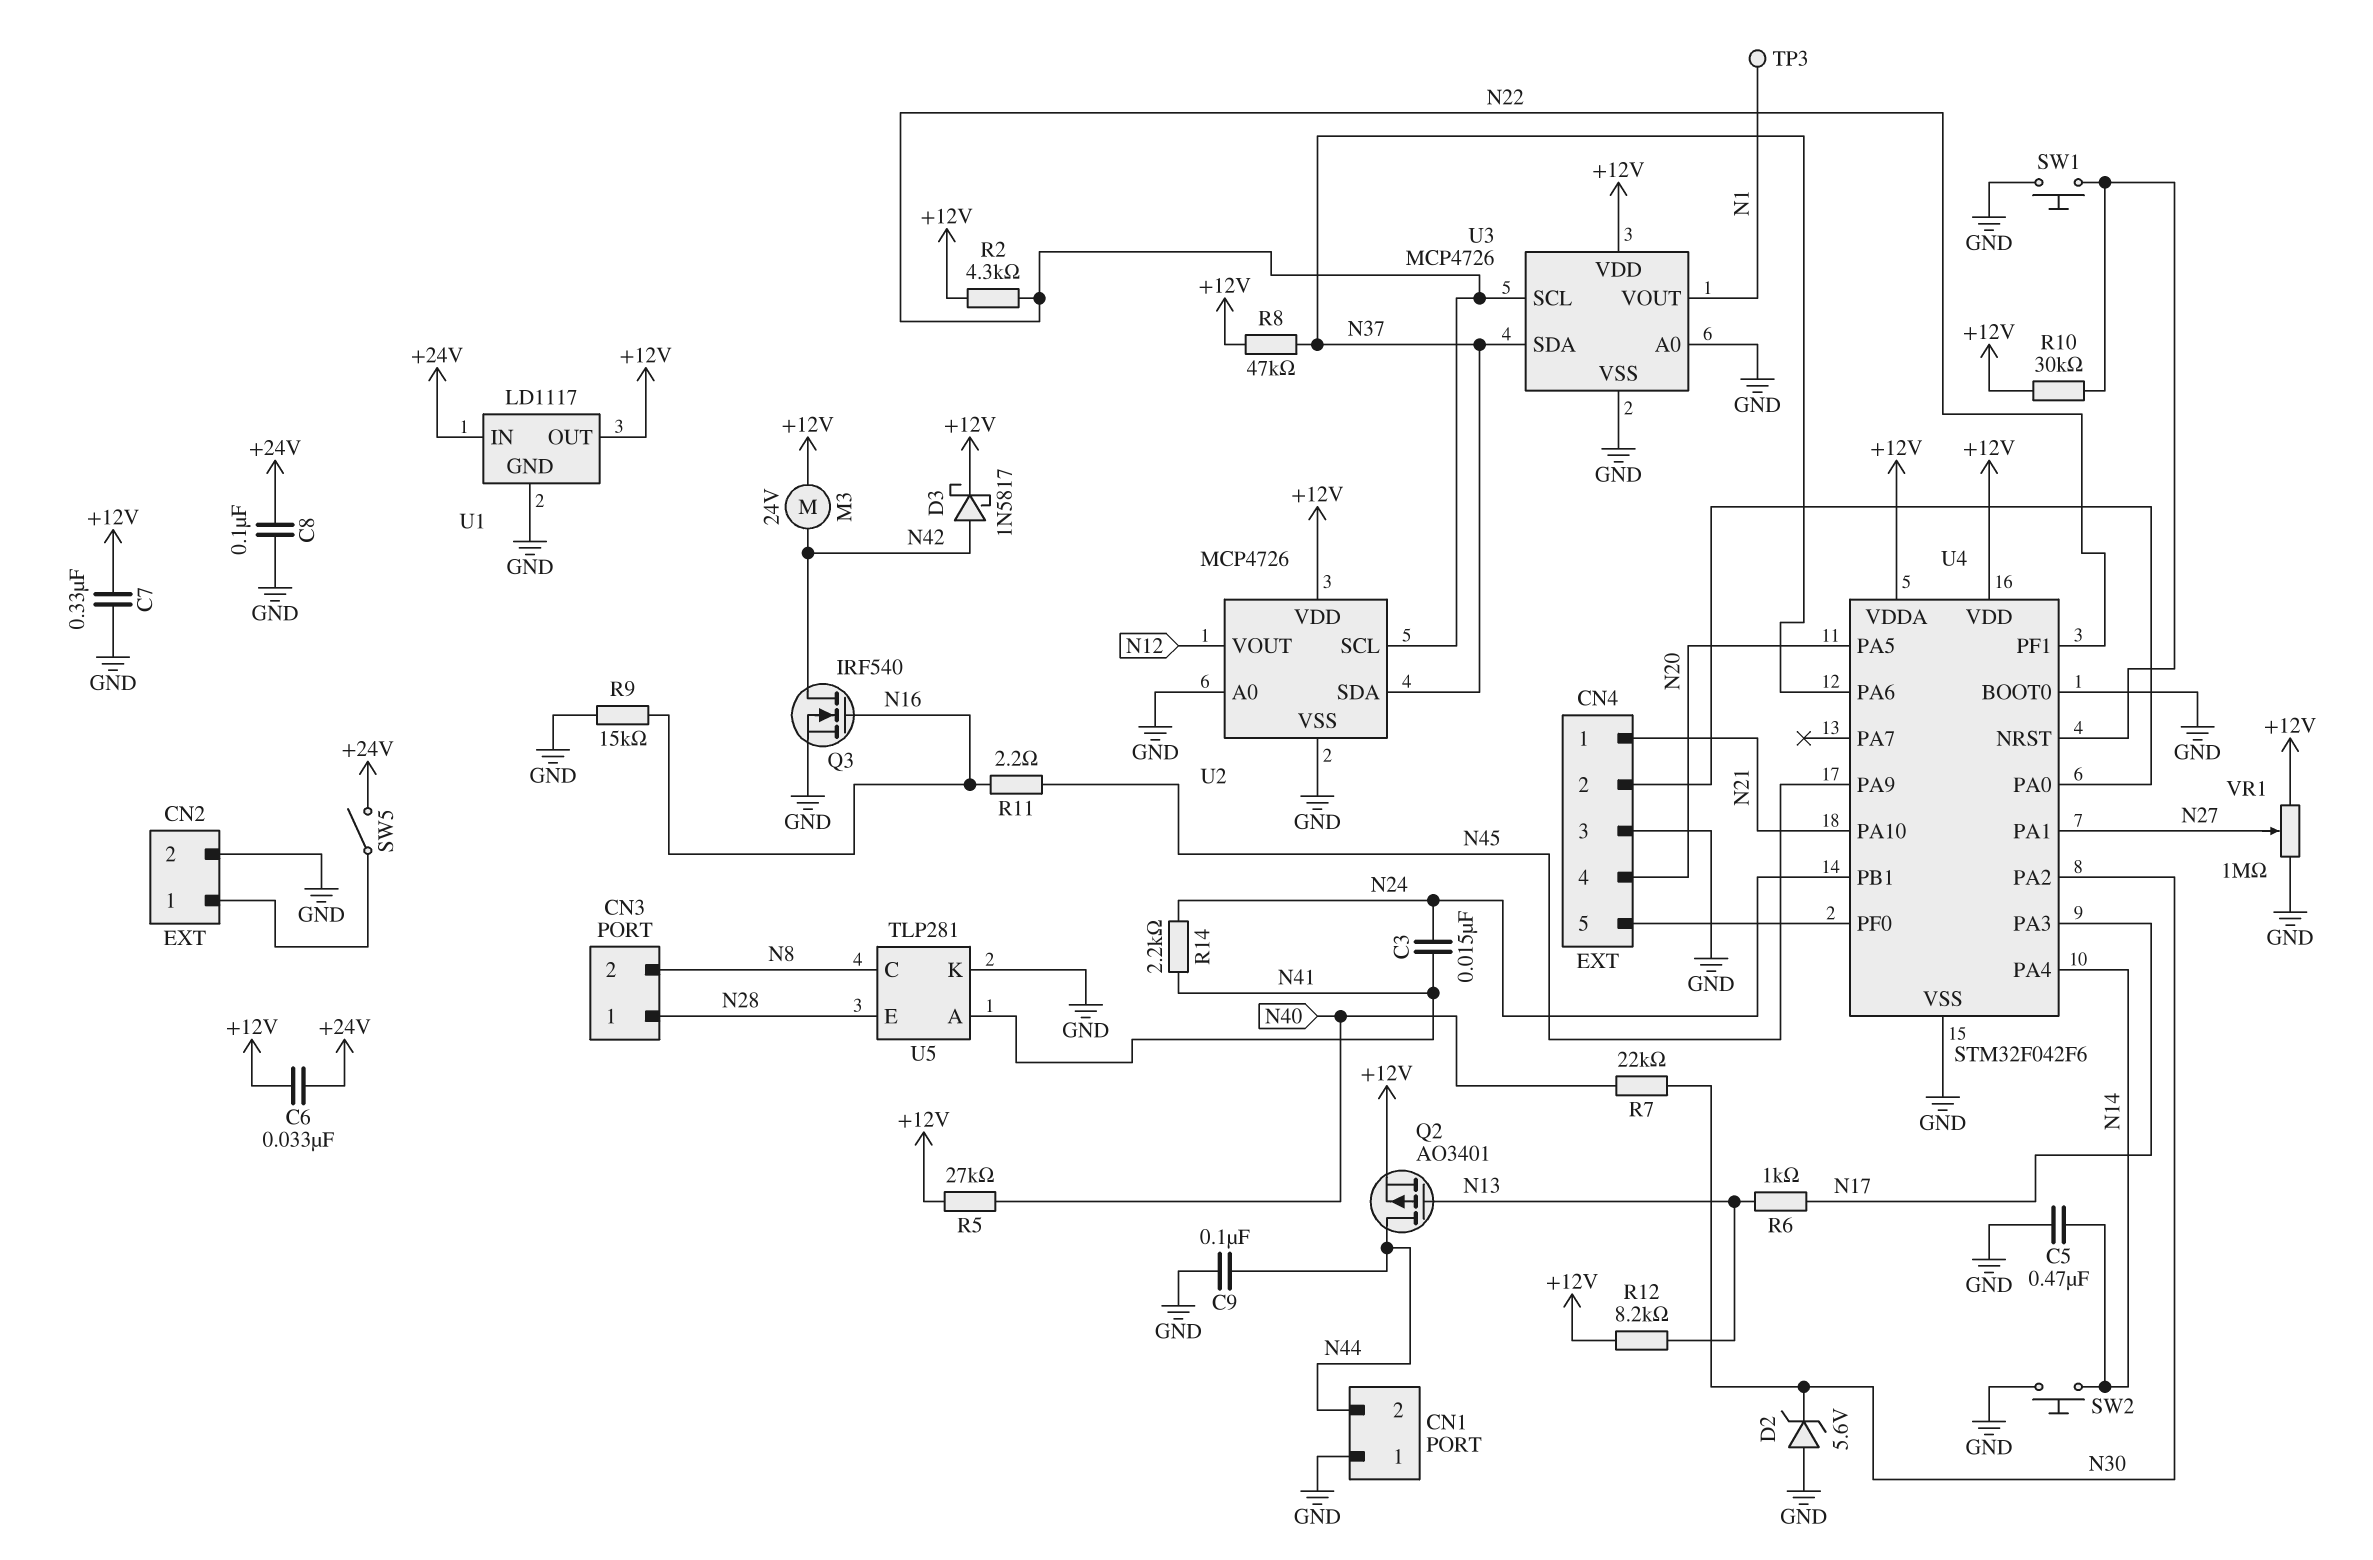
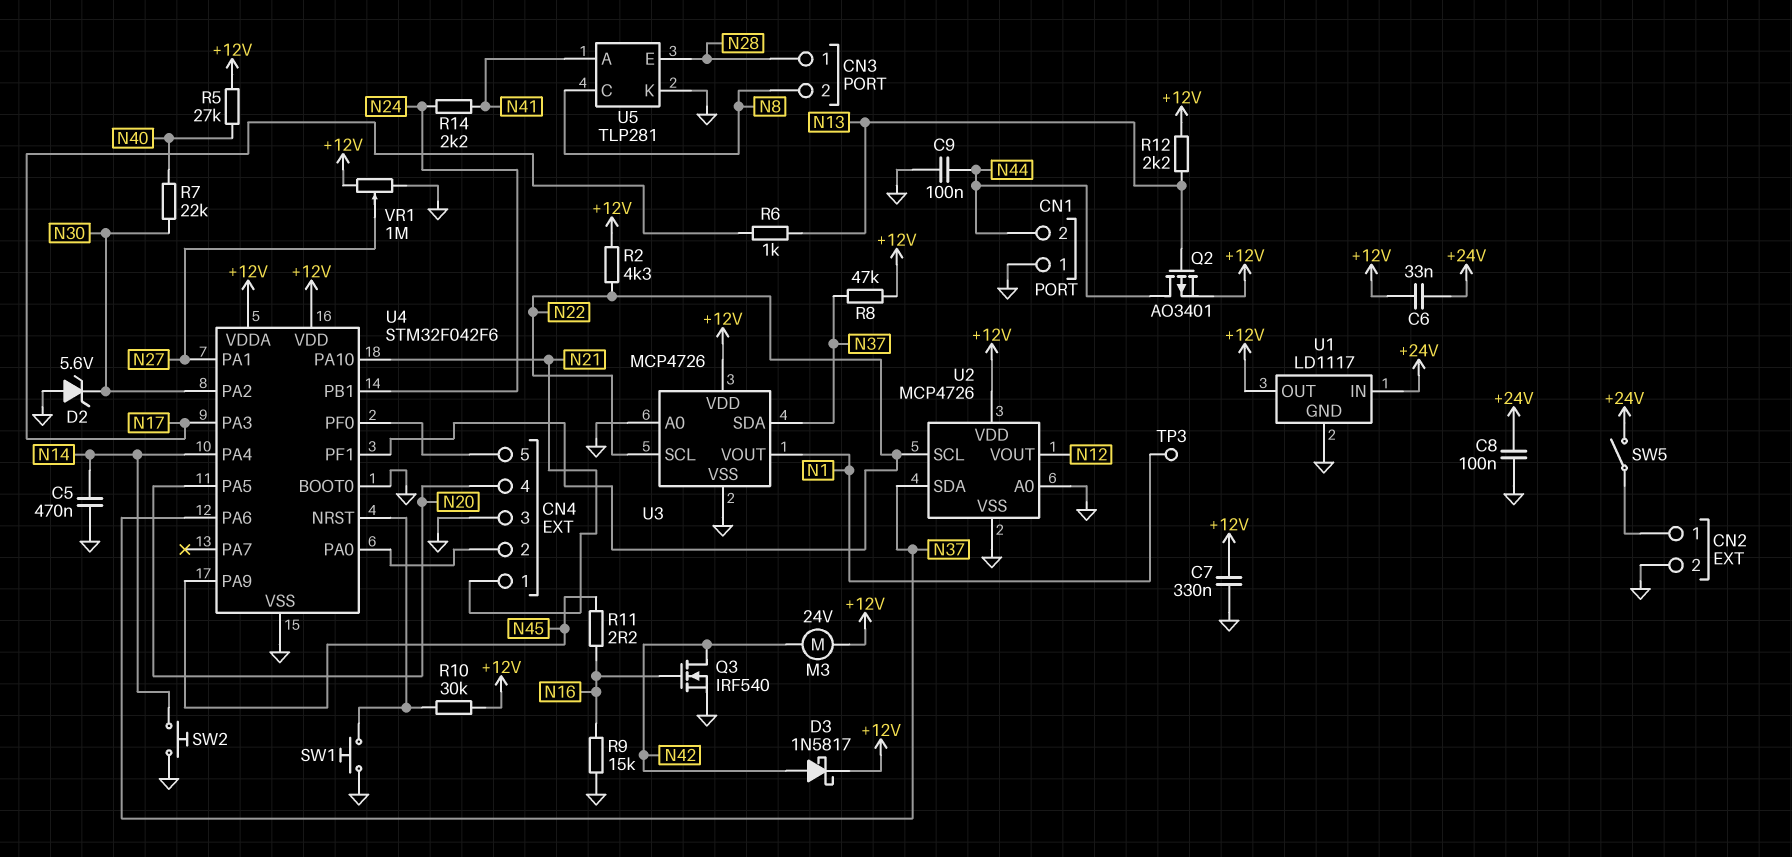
C3: 15nF (N24, N41) -> none
R12: 8.2k (+12V, N13) -> 2.2k (+12V, N13)

